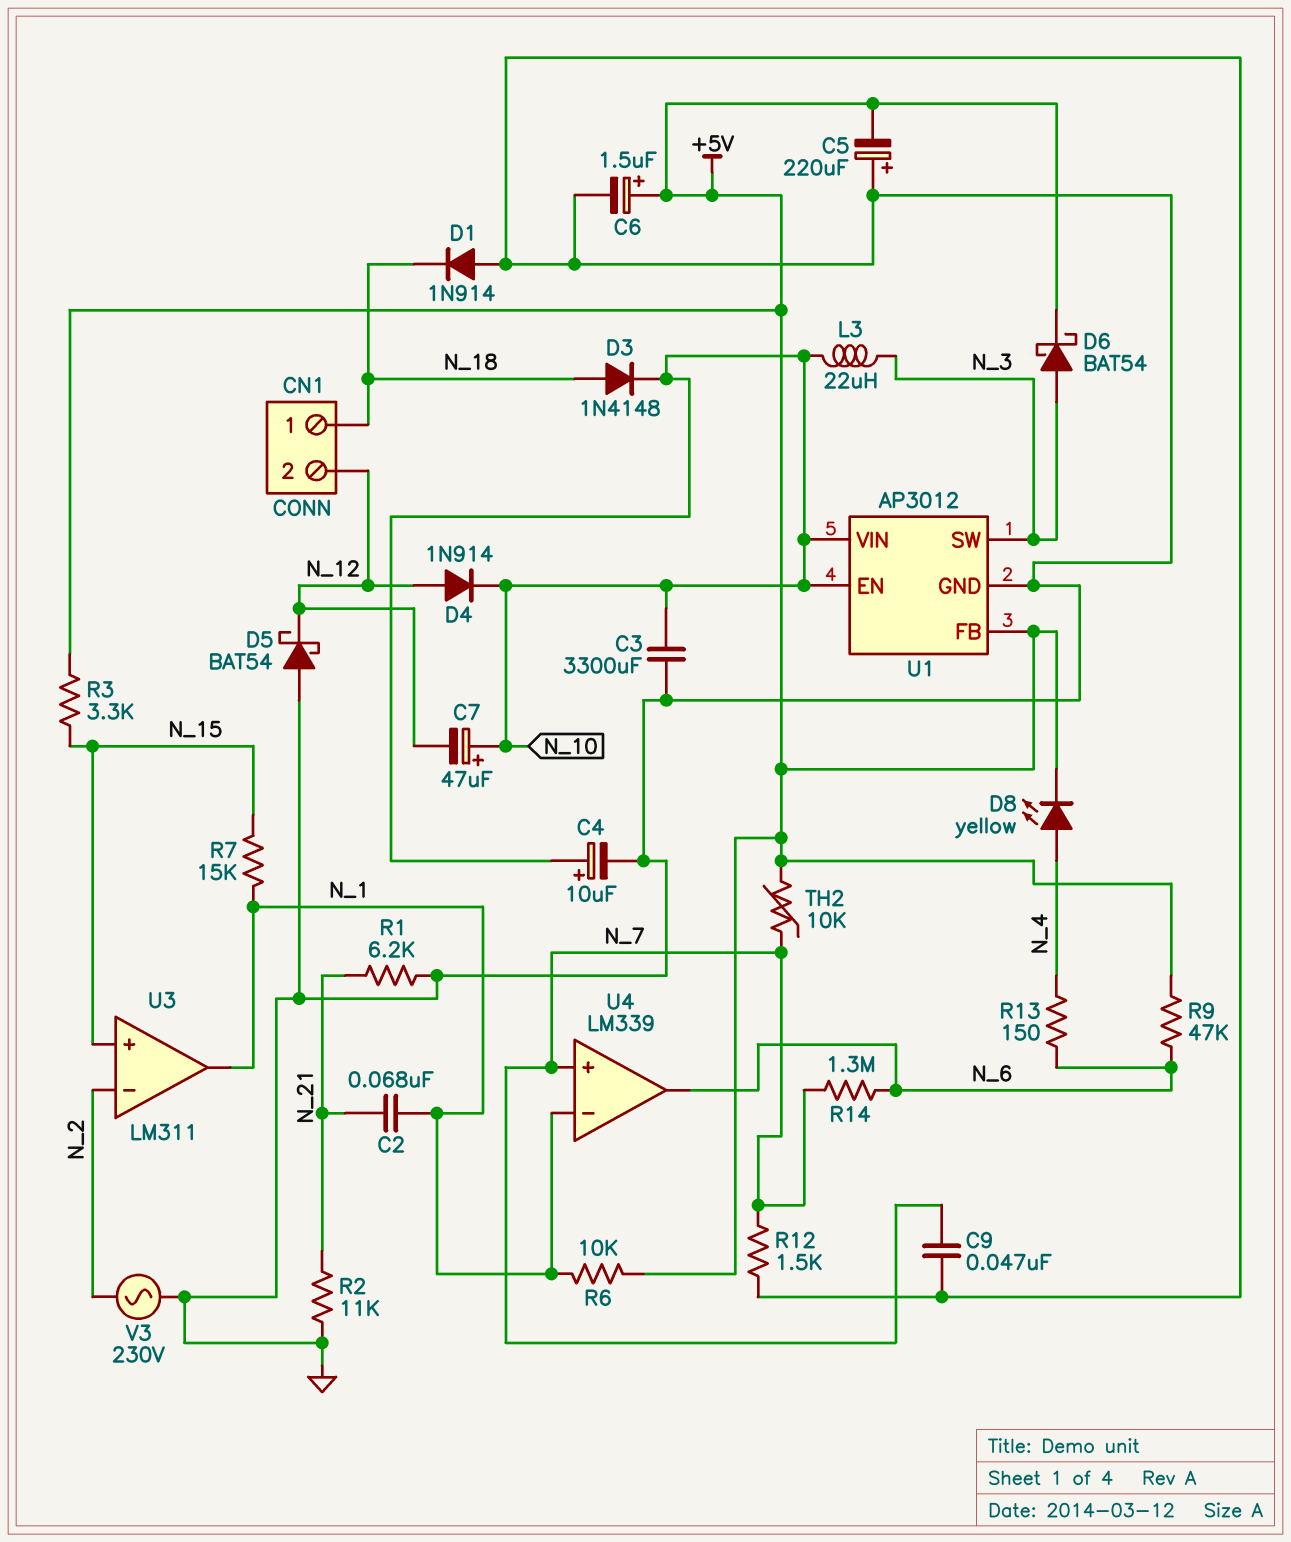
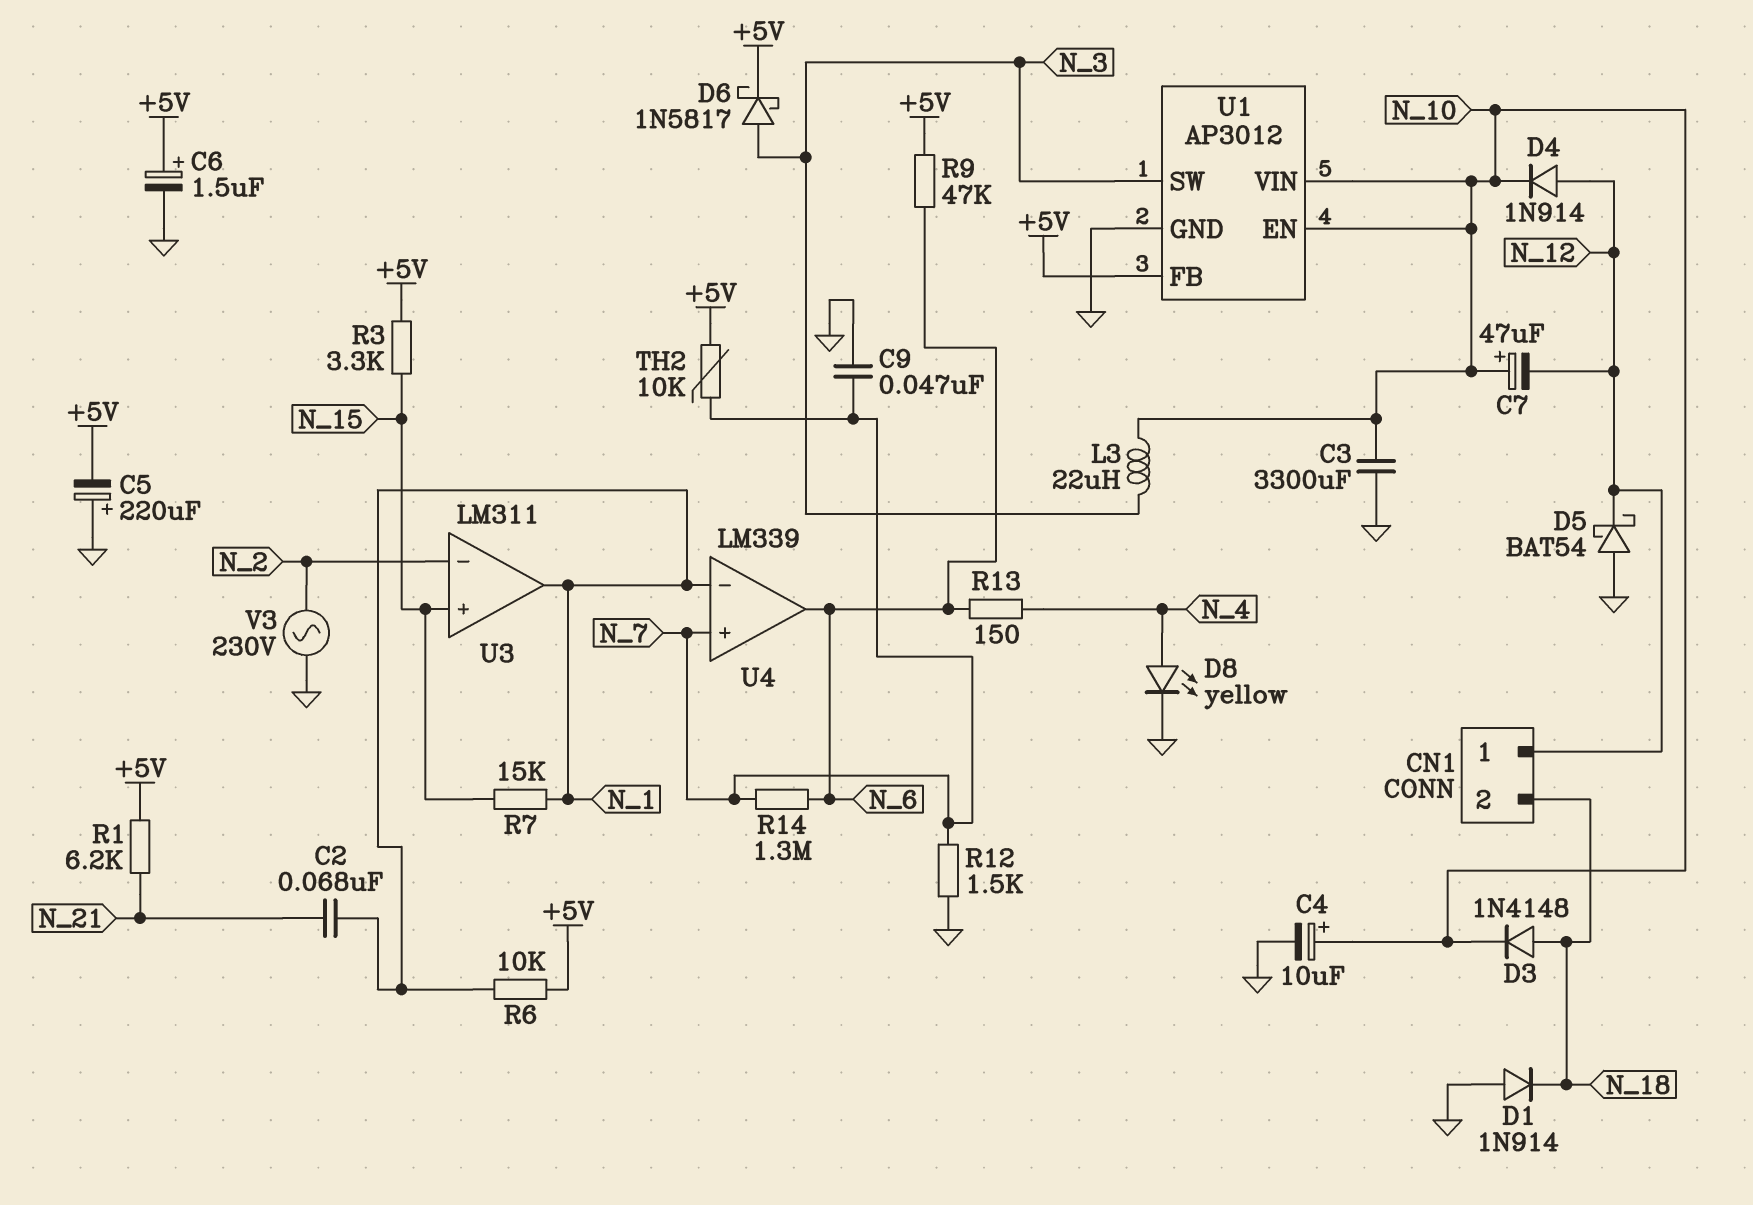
CN1 pin 1: N_18 -> N_12
CN1 pin 2: N_12 -> N_18
D6: schottky BAT54 (A N_3, K +5V) -> schottky 1N5817 (A N_3, K +5V)
D8: LED yellow (A N_4, K +5V) -> LED yellow (A N_4, K GND)
R1: 6.2k (GND, N_21) -> 6.2k (+5V, N_21)
R2: 11k (GND, N_21) -> none

